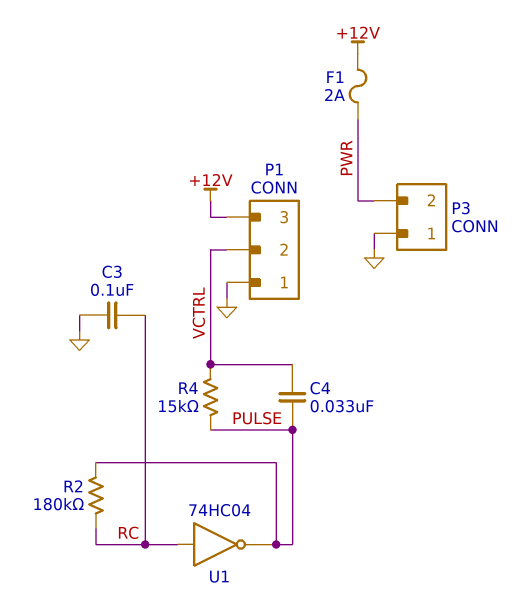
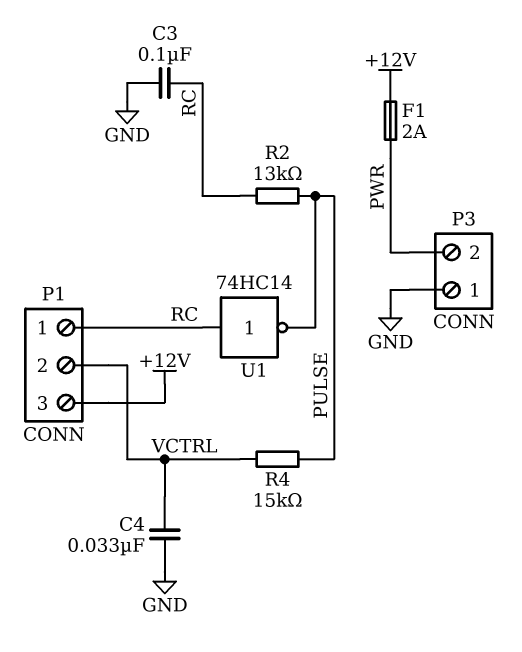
C4: 33nF (PULSE, VCTRL) -> 33nF (GND, VCTRL)
P1 pin 1: GND -> RC
R2: 180k (PULSE, RC) -> 13k (PULSE, RC)
U1: NOT 74HC04 (in RC, out PULSE) -> NOT 74HC14 (in RC, out PULSE)

